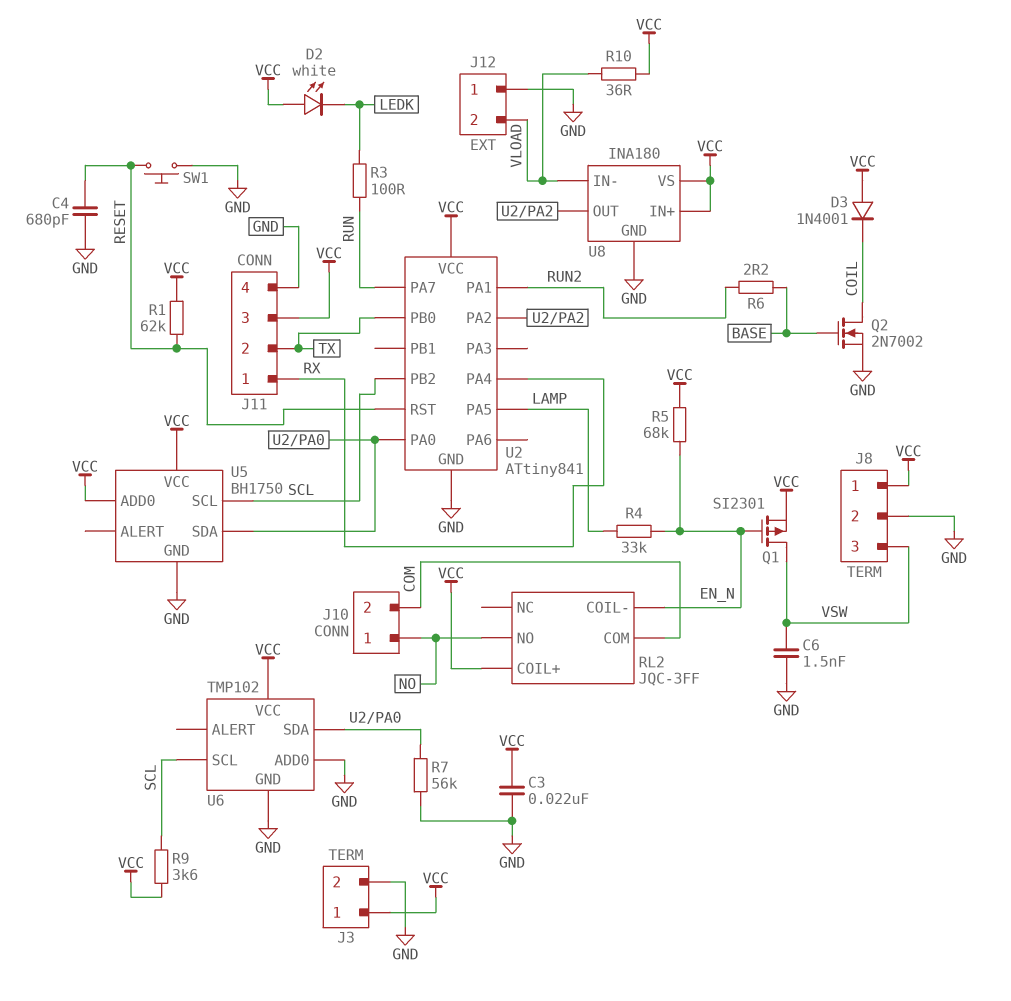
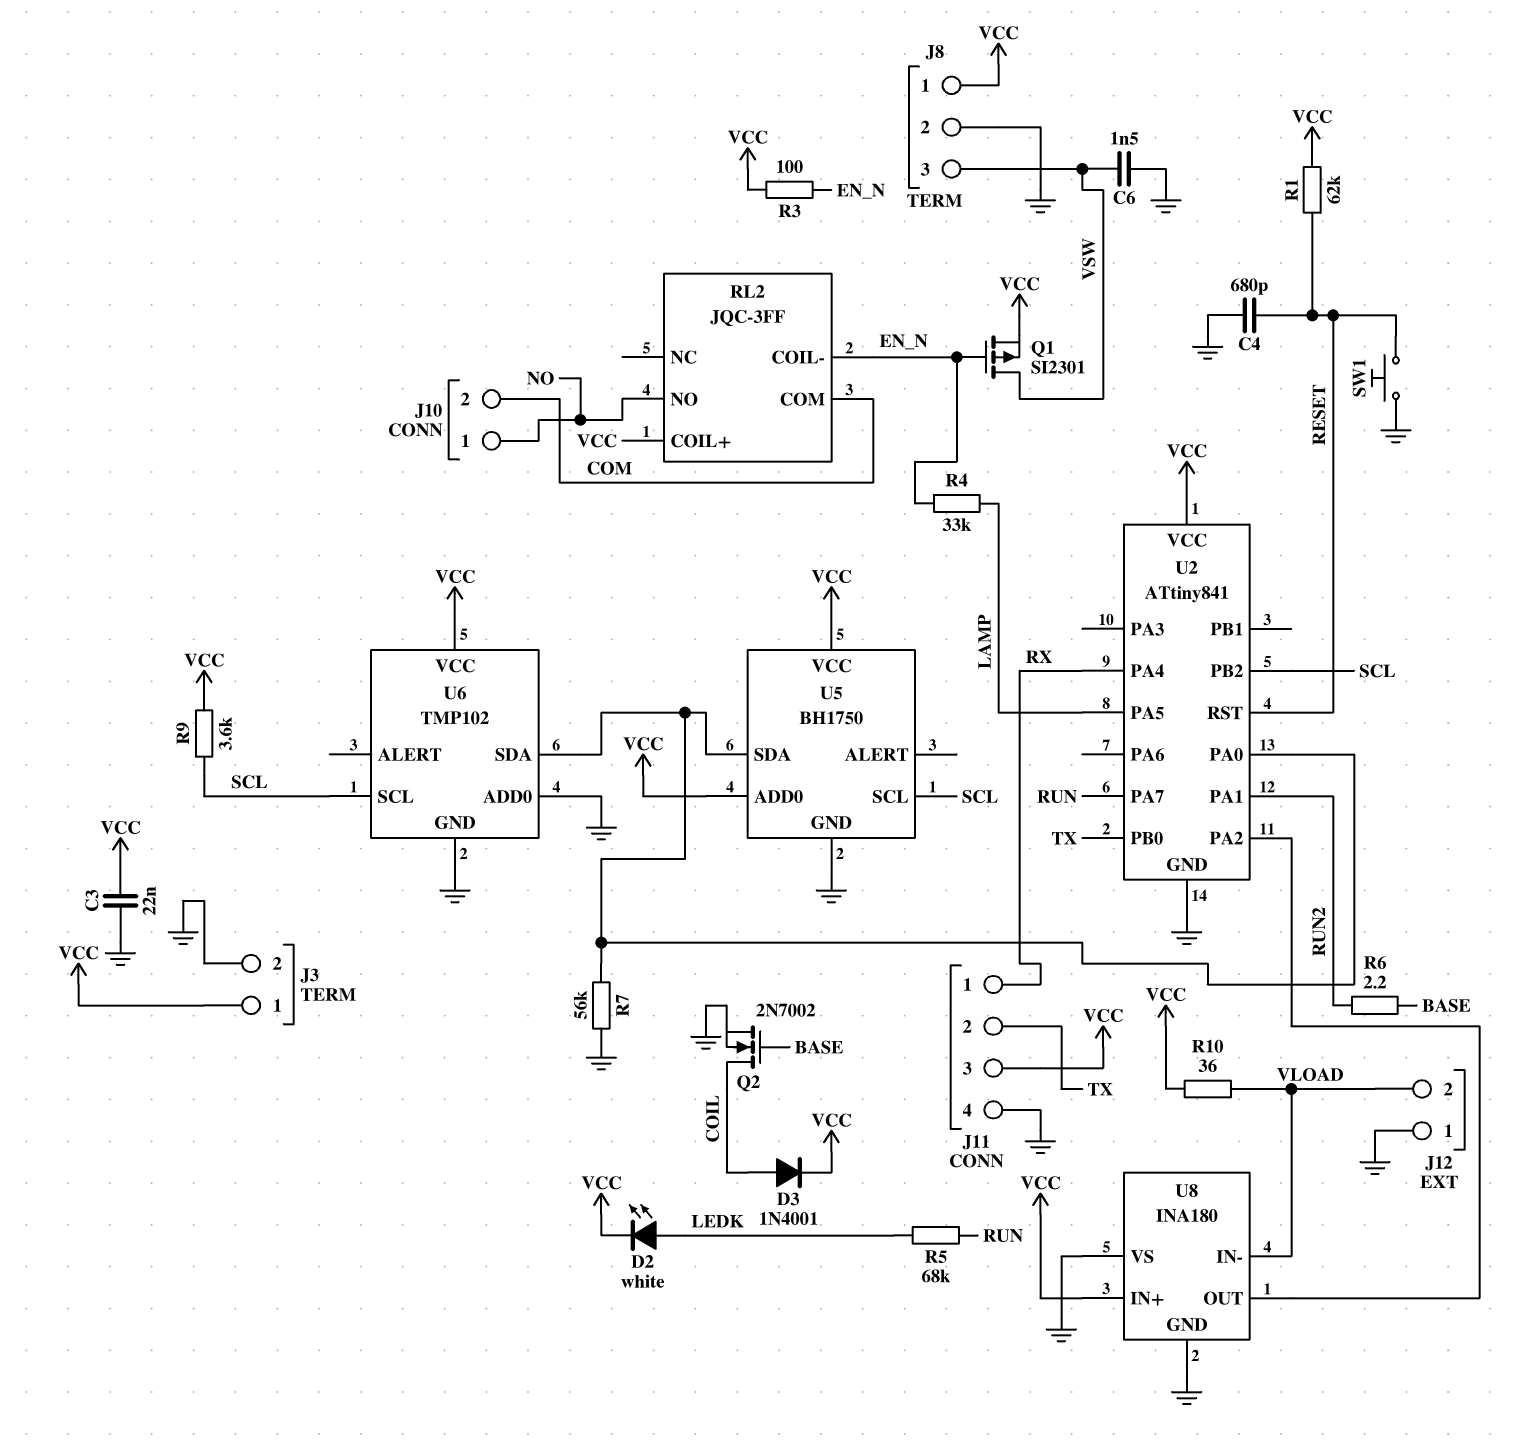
D2: LED white (A VCC, K LEDK) -> LED white (A LEDK, K VCC)
D3: diode 1N4001 (A VCC, K COIL) -> diode 1N4001 (A COIL, K VCC)
R3: 100 (LEDK, RUN) -> 100 (EN_N, VCC)
R5: 68k (EN_N, VCC) -> 68k (LEDK, RUN)
U8 pin VS: VCC -> GND

